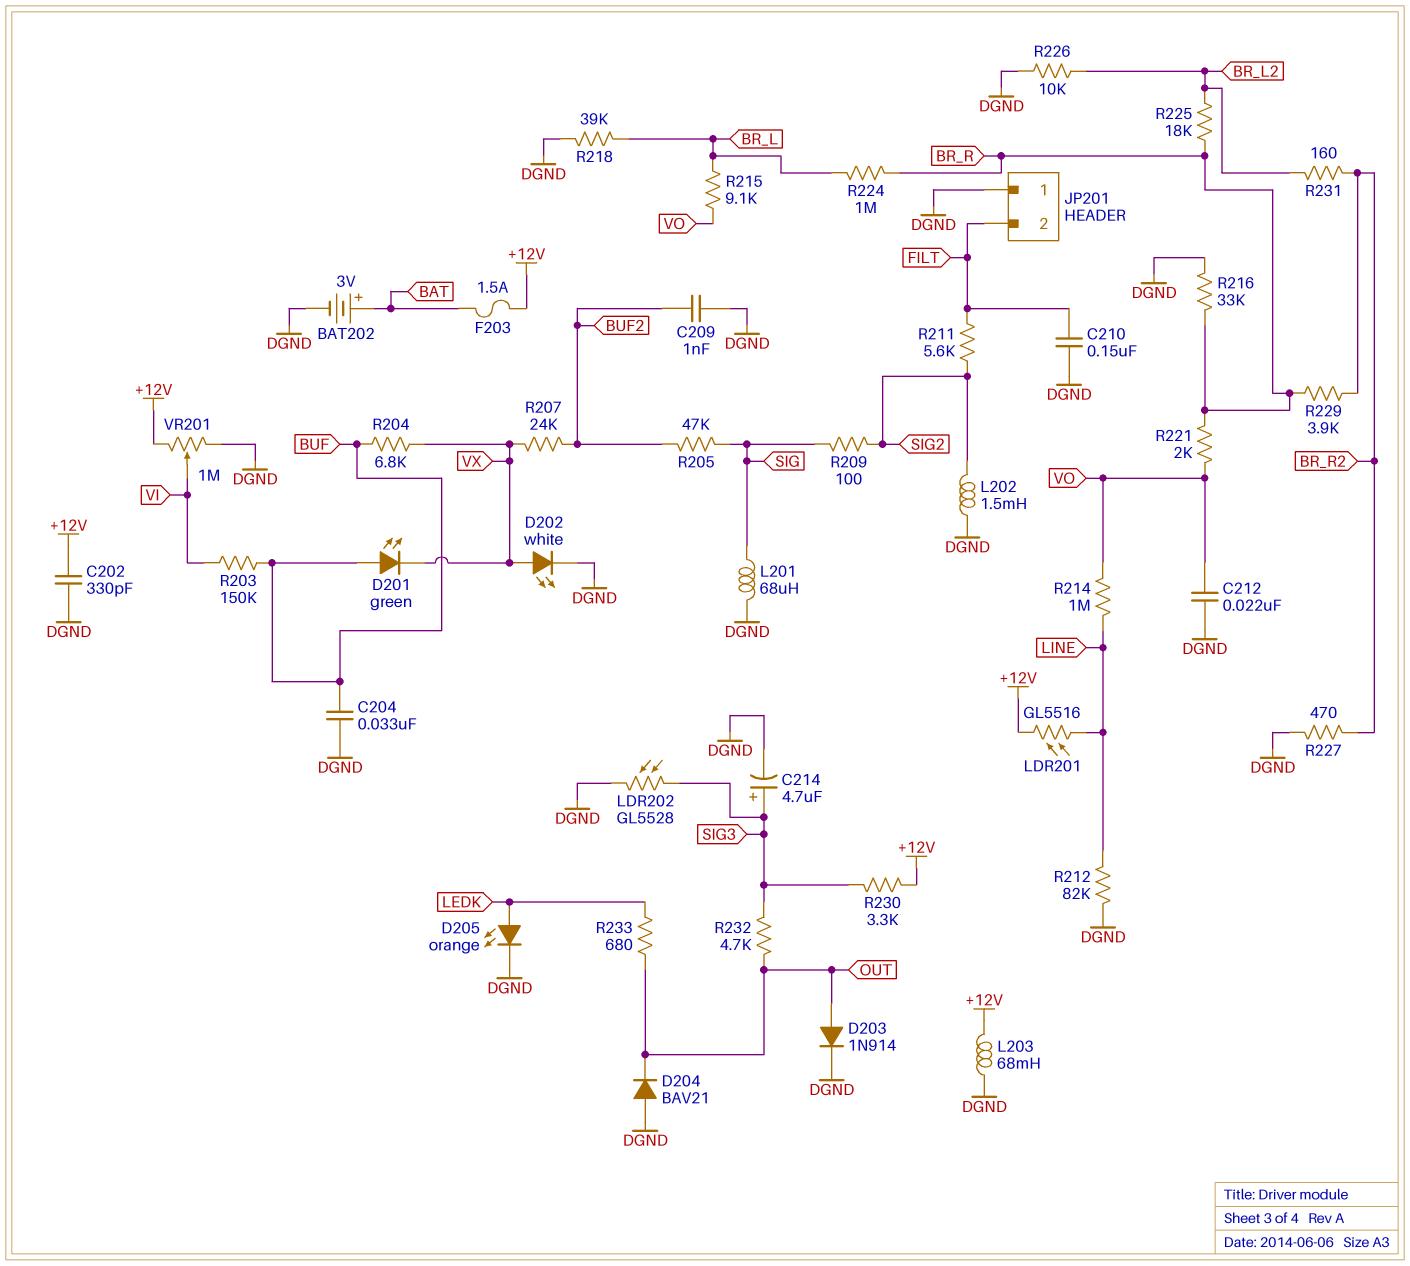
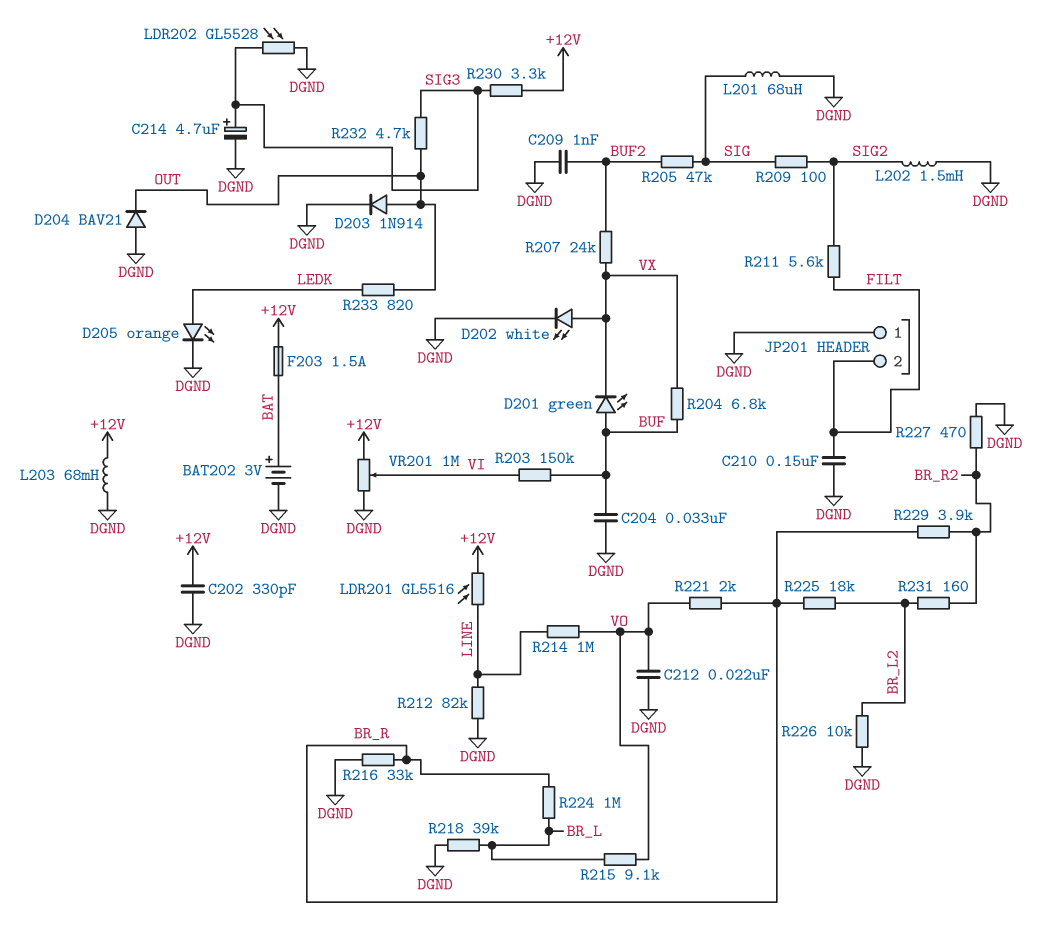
R233: 680 (LEDK, OUT) -> 820 (LEDK, OUT)

